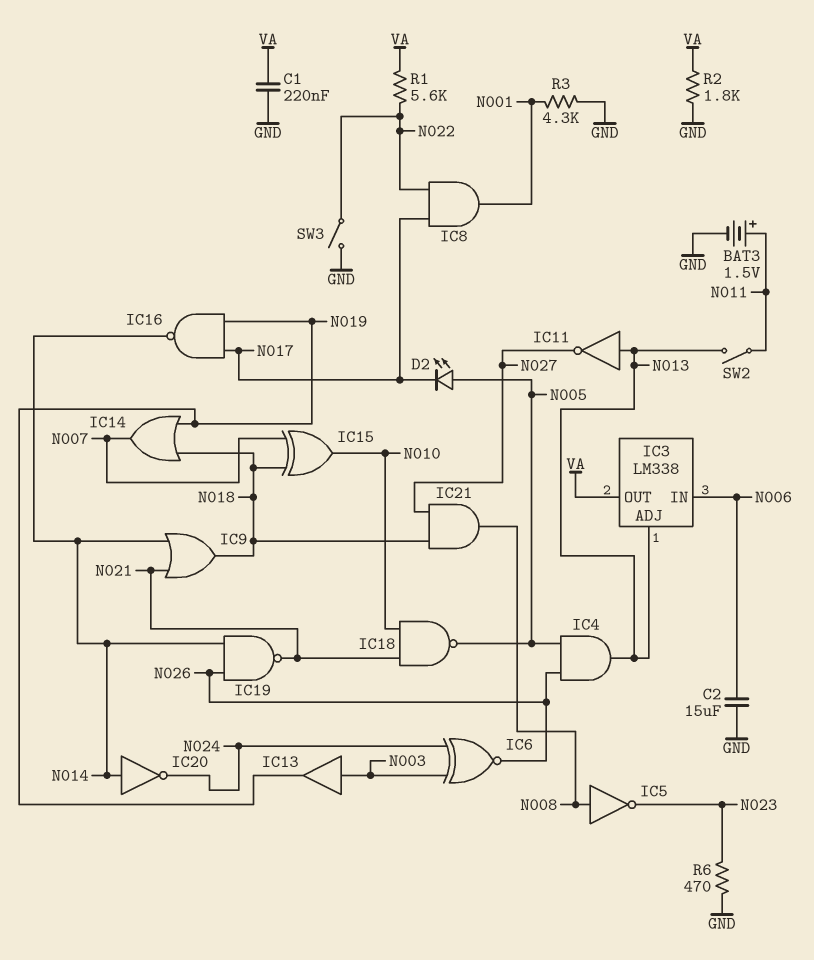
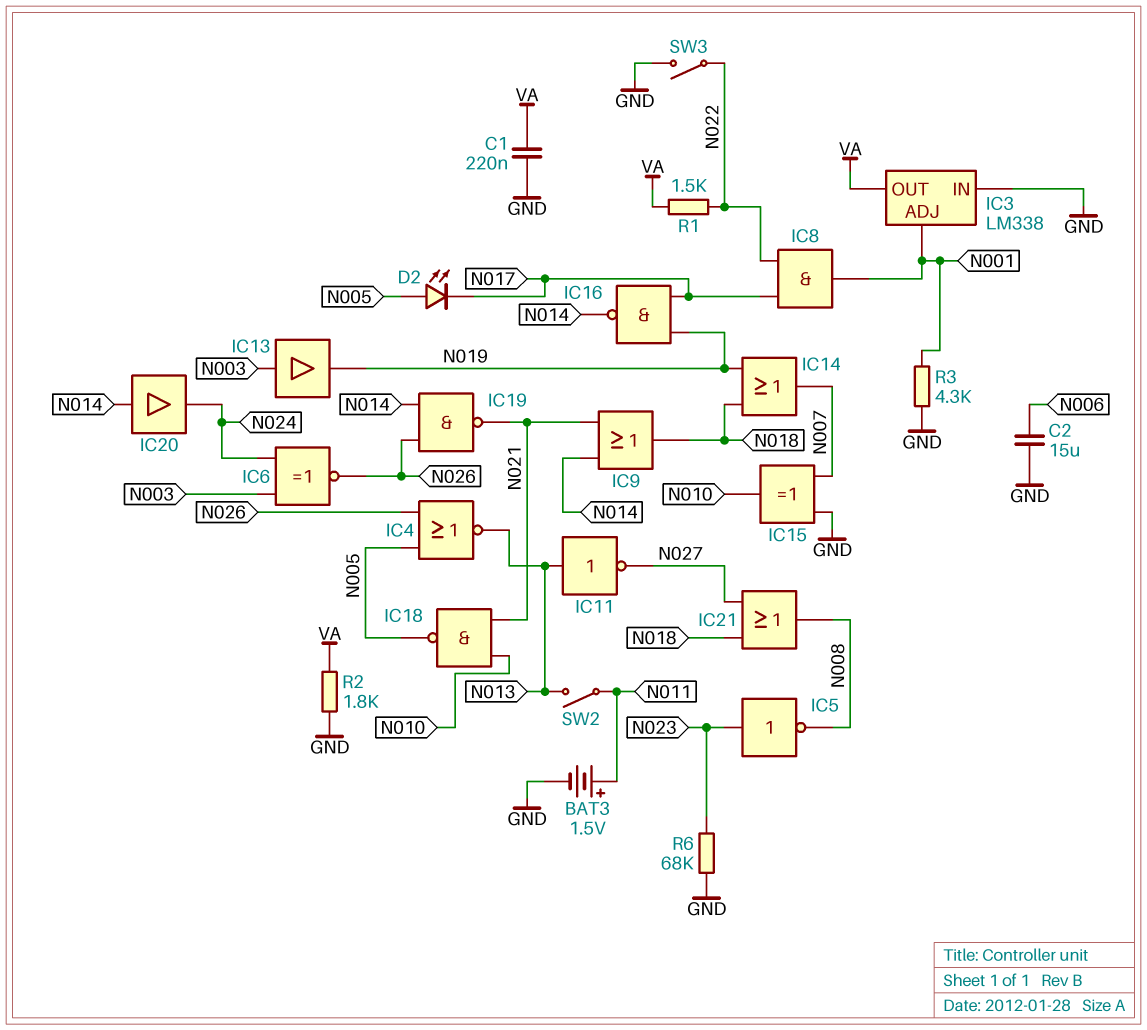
IC3 pin ADJ: N013 -> N001
IC3 pin IN: N006 -> GND
IC4: AND (in N005, in N026, out N013) -> NOR (in N005, in N026, out N013)
IC5: NOT (in N008, out N023) -> NOT (in N023, out N008)
IC15: XOR (in N007, in N018, out N010) -> XOR (in GND, in N007, out N010)
IC20: NOT (in N014, out N024) -> buffer (in N014, out N024)
IC21: AND (in N018, in N027, out N008) -> OR (in N018, in N027, out N008)
R1: 5.6k (N022, VA) -> 1.5k (N022, VA)
R6: 470 (GND, N023) -> 68k (GND, N023)

